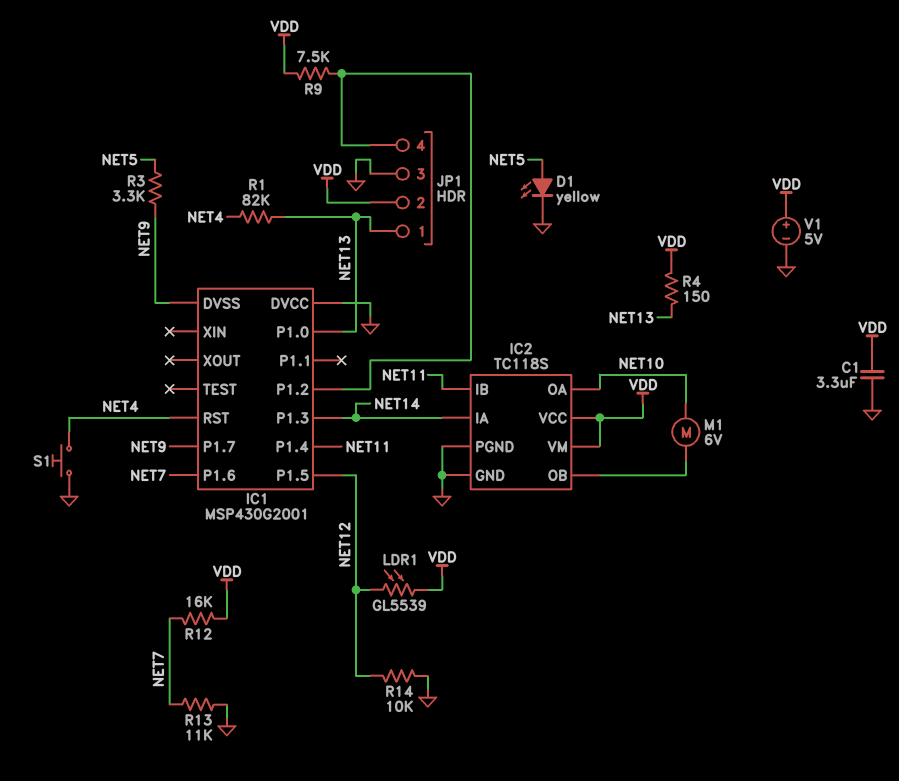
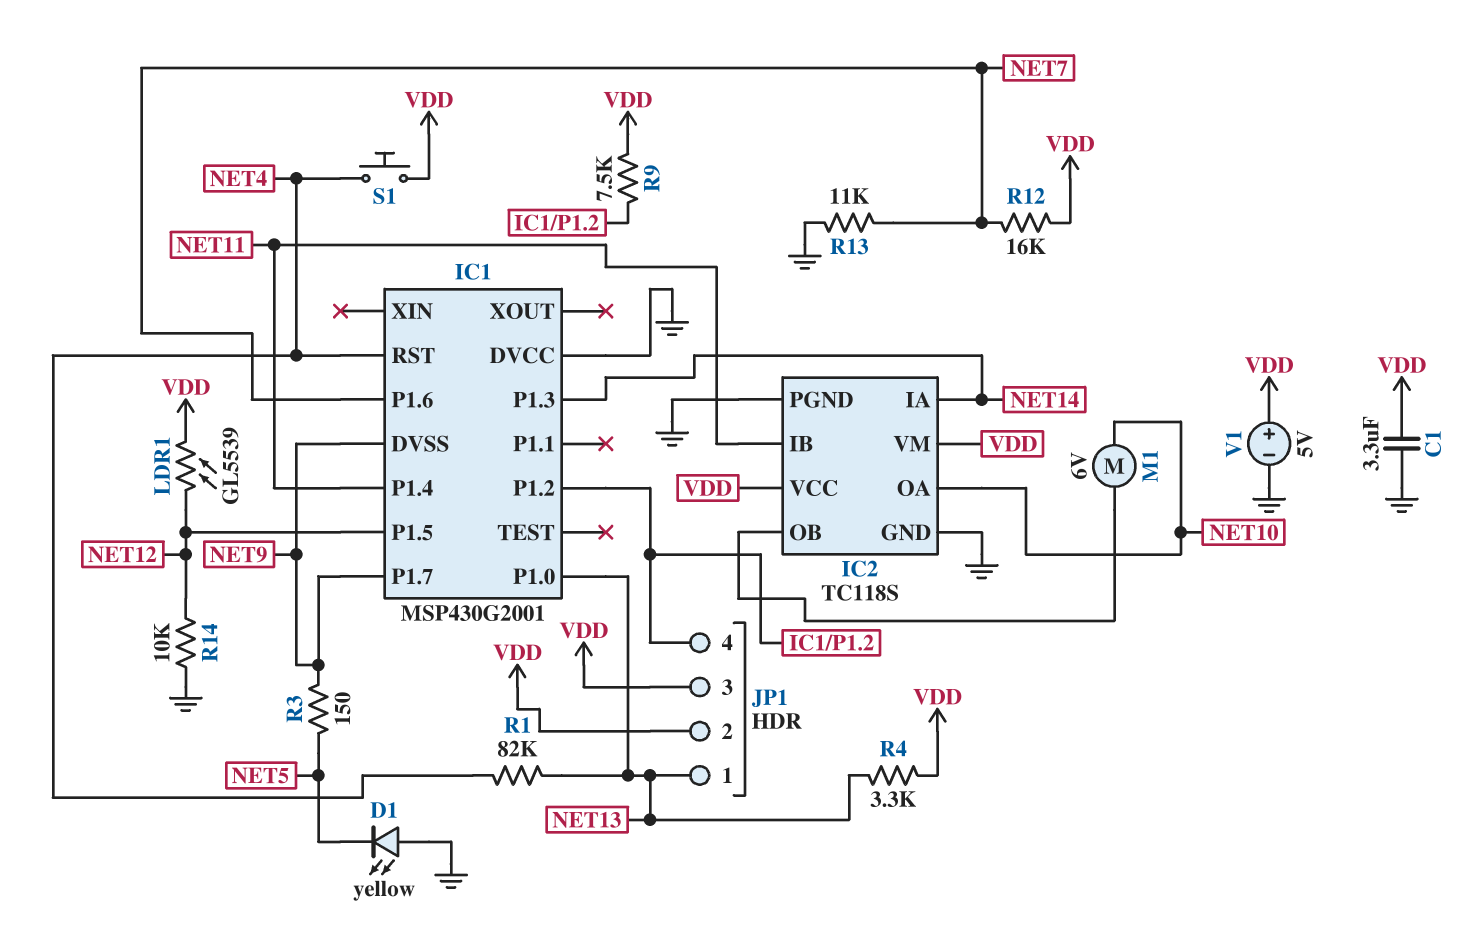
D1: LED yellow (A NET5, K GND) -> LED yellow (A GND, K NET5)
JP1 pin 3: GND -> VDD
R3: 3.3k (NET5, NET9) -> 150 (NET5, NET9)
R4: 150 (NET13, VDD) -> 3.3k (NET13, VDD)
S1: button (GND, NET4) -> button (NET4, VDD)

